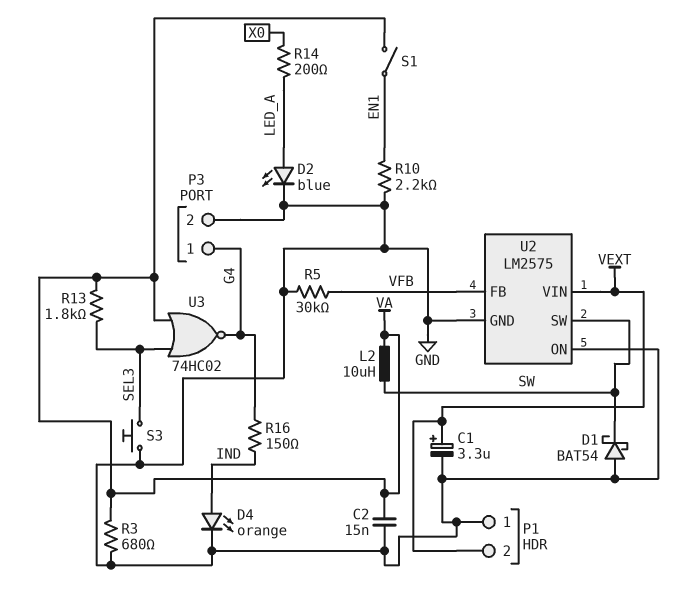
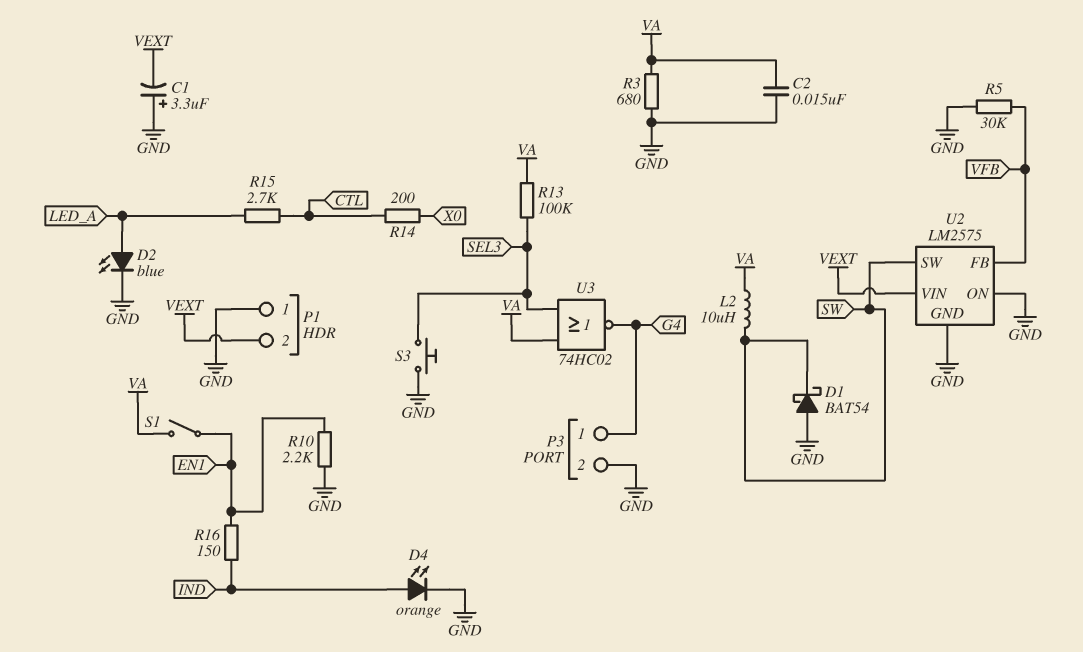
C1: 3.3uF (plus VEXT, minus GND) -> 3.3uF (plus GND, minus VEXT)
R13: 1.8k (SEL3, VA) -> 100k (SEL3, VA)
R14: 200 (LED_A, X0) -> 200 (CTL, X0)
R15: none -> 2.7k (CTL, LED_A)
R16: 150 (G4, IND) -> 150 (EN1, IND)

